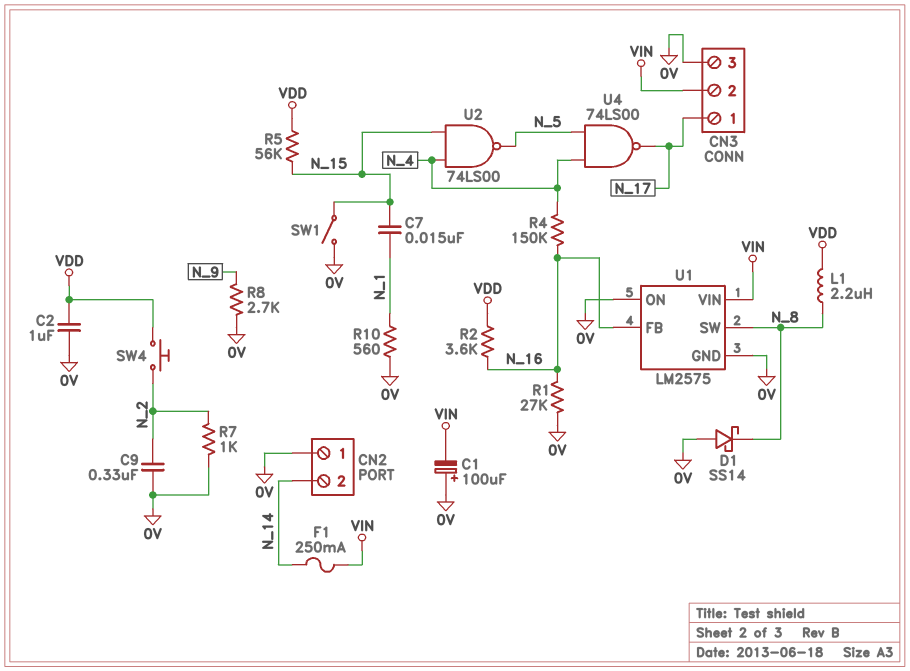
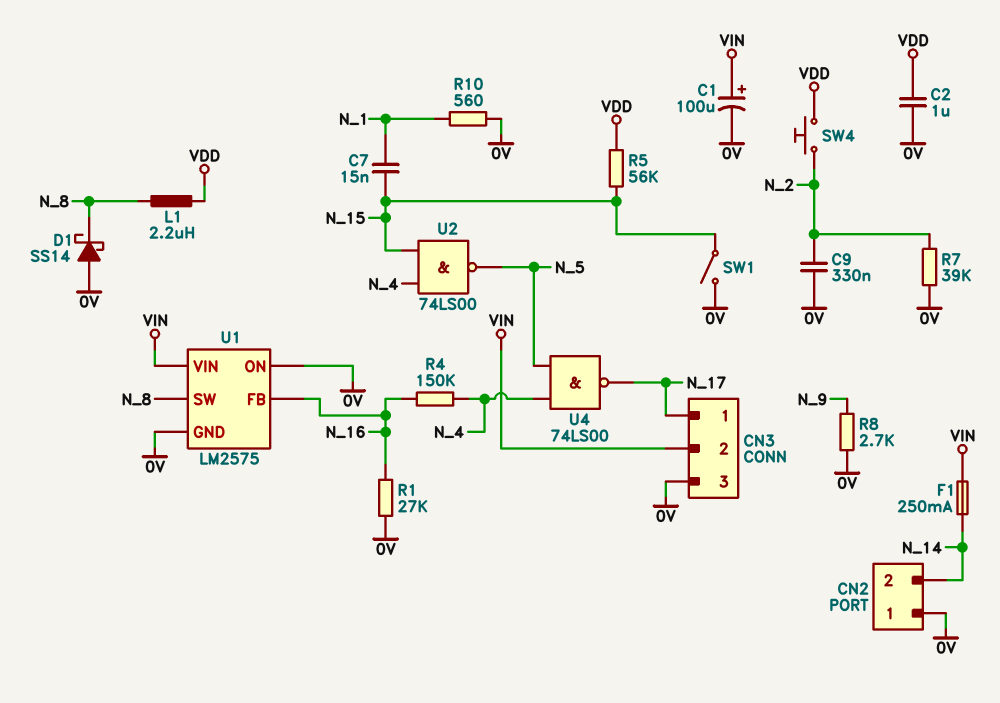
C1: 100uF (plus 0V, minus VIN) -> 100uF (plus VIN, minus 0V)
R2: 3.6k (N_16, VDD) -> none
R7: 1k (0V, N_2) -> 39k (0V, N_2)

